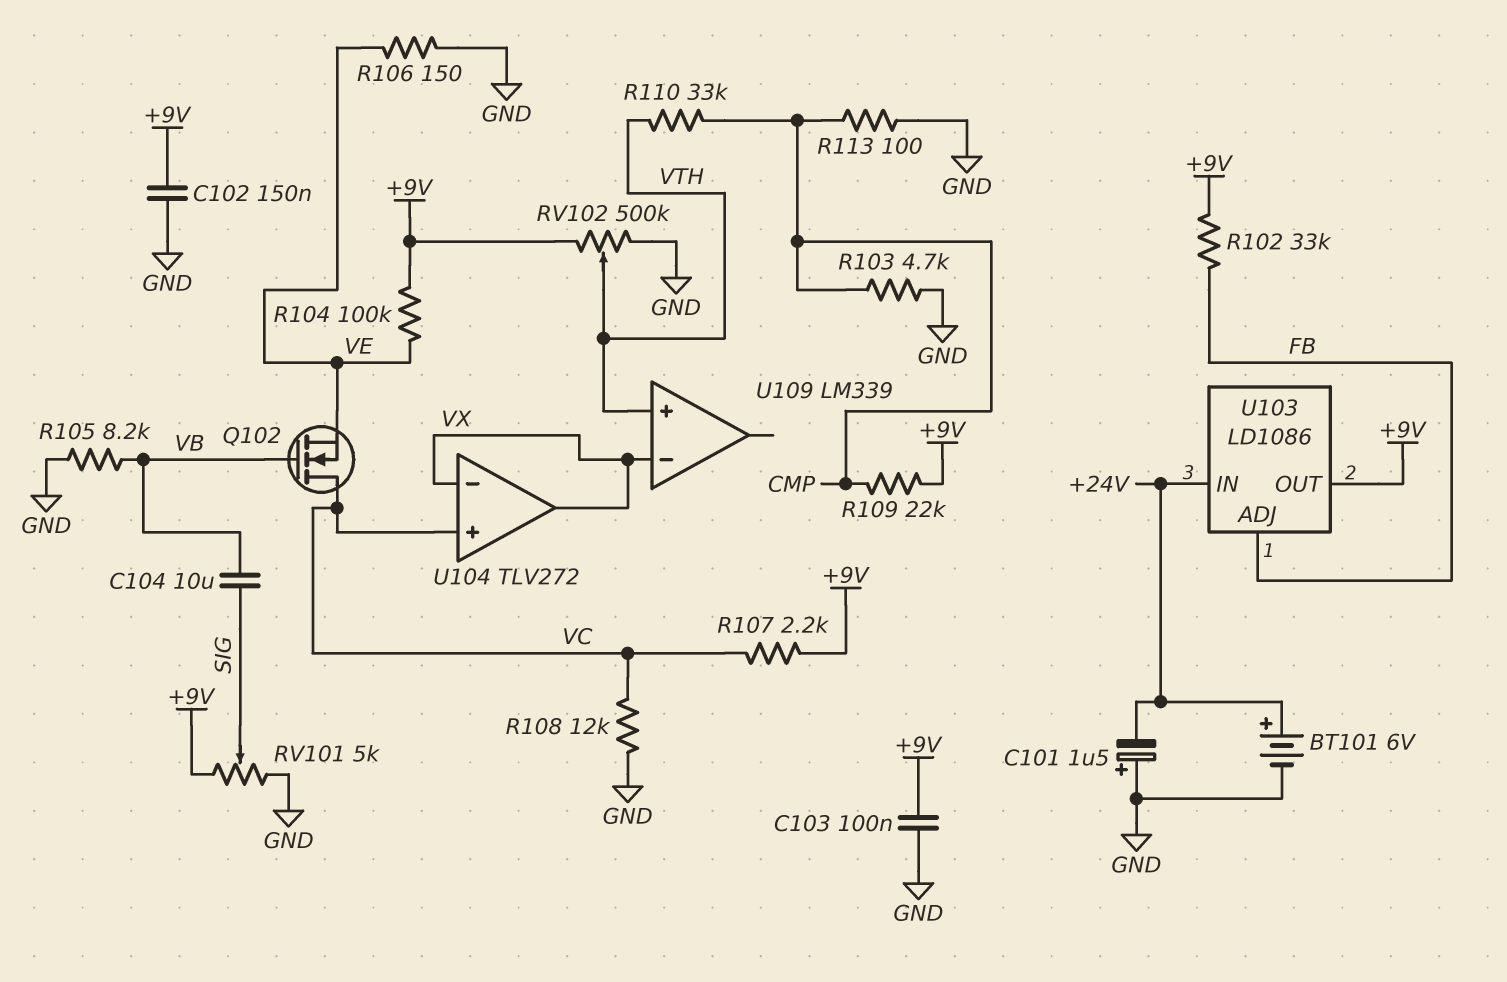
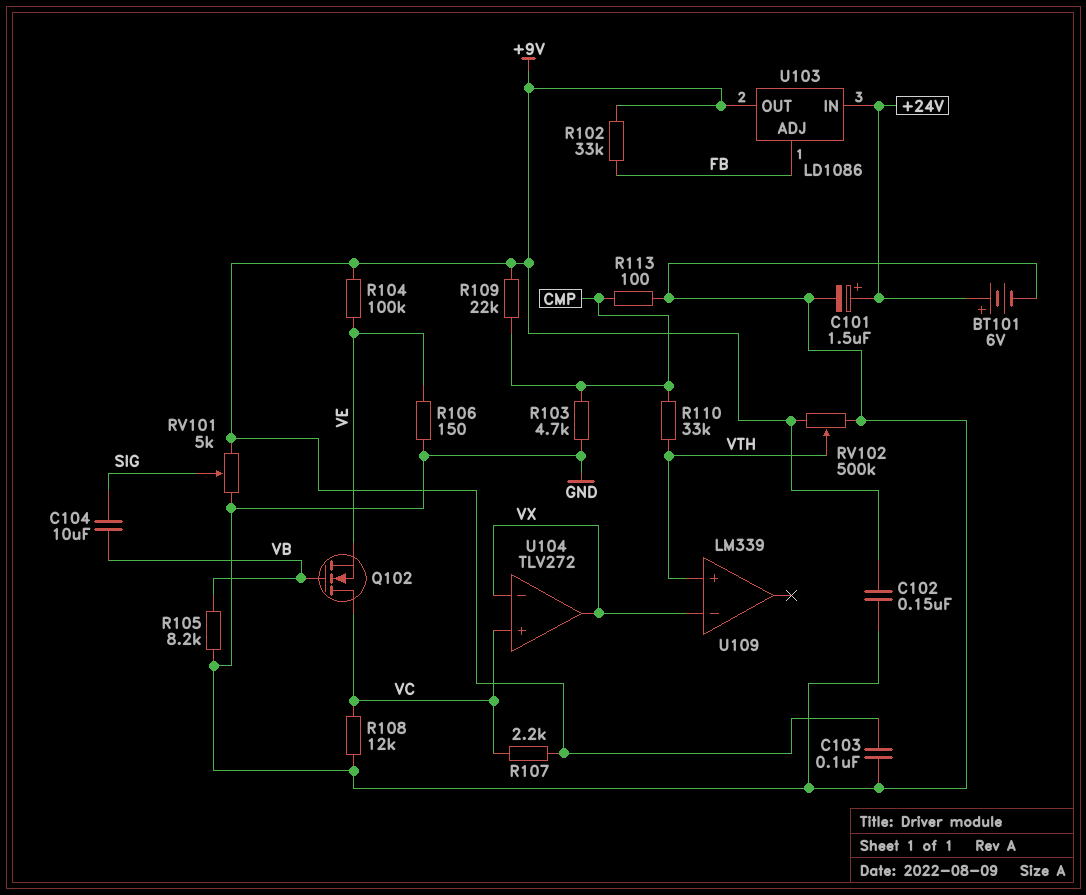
C101: 1.5uF (plus GND, minus +24V) -> 1.5uF (plus +24V, minus GND)

